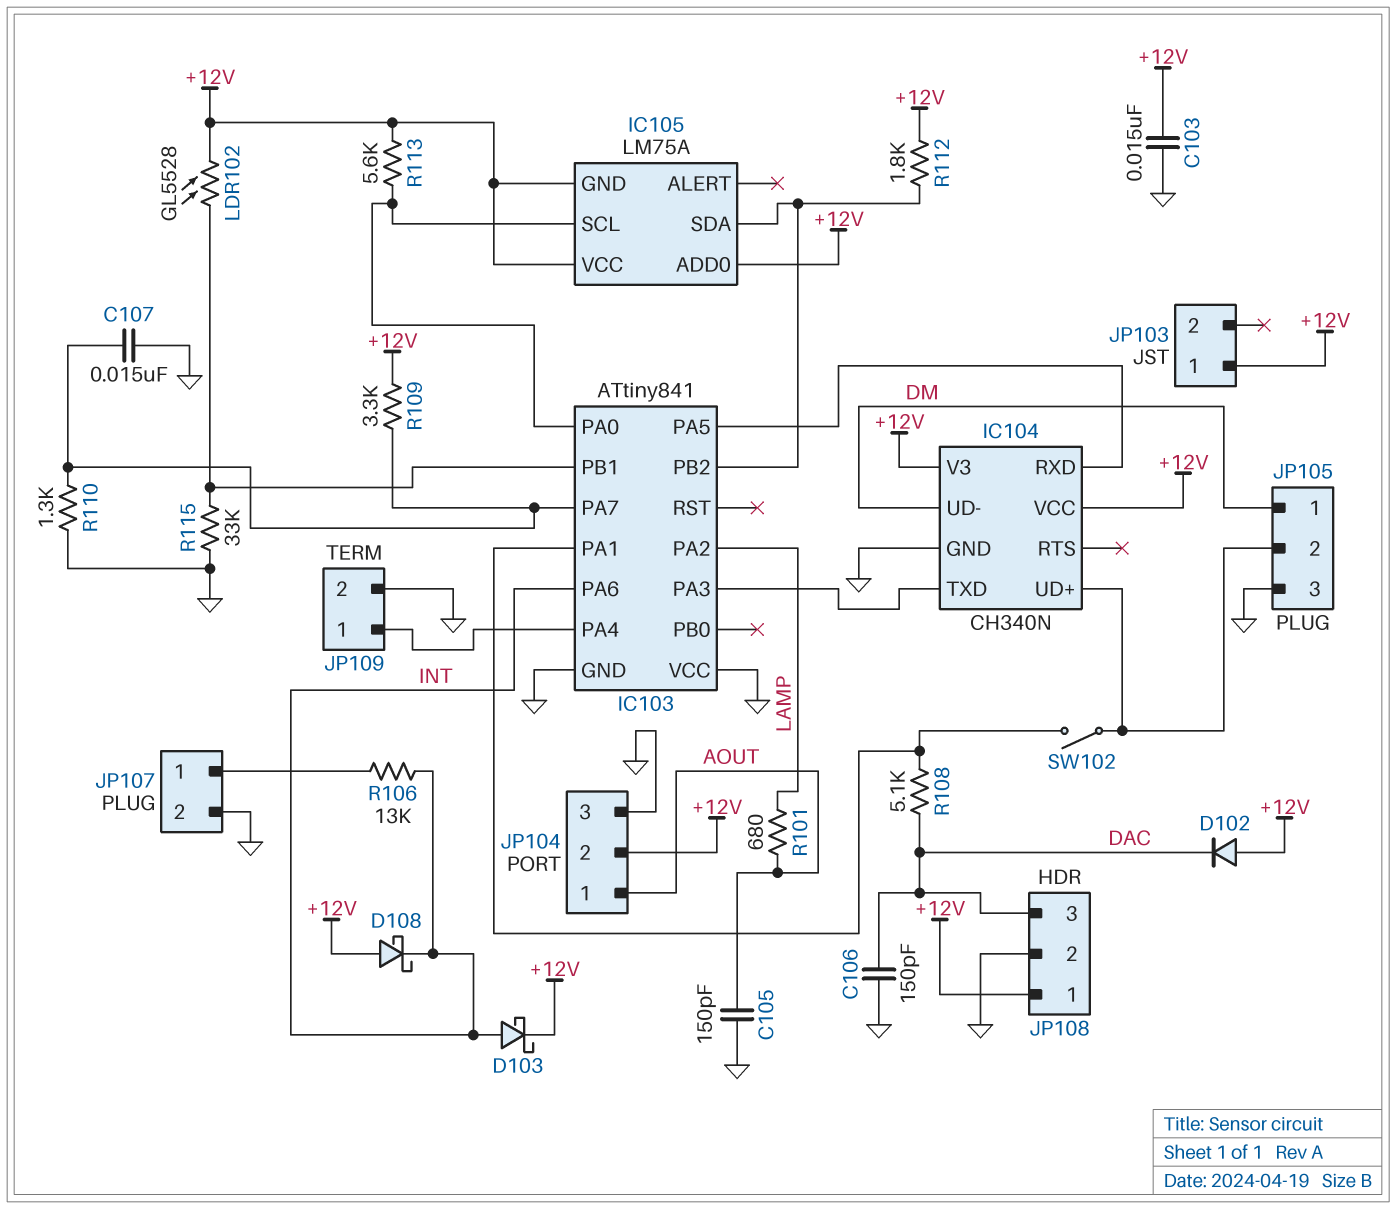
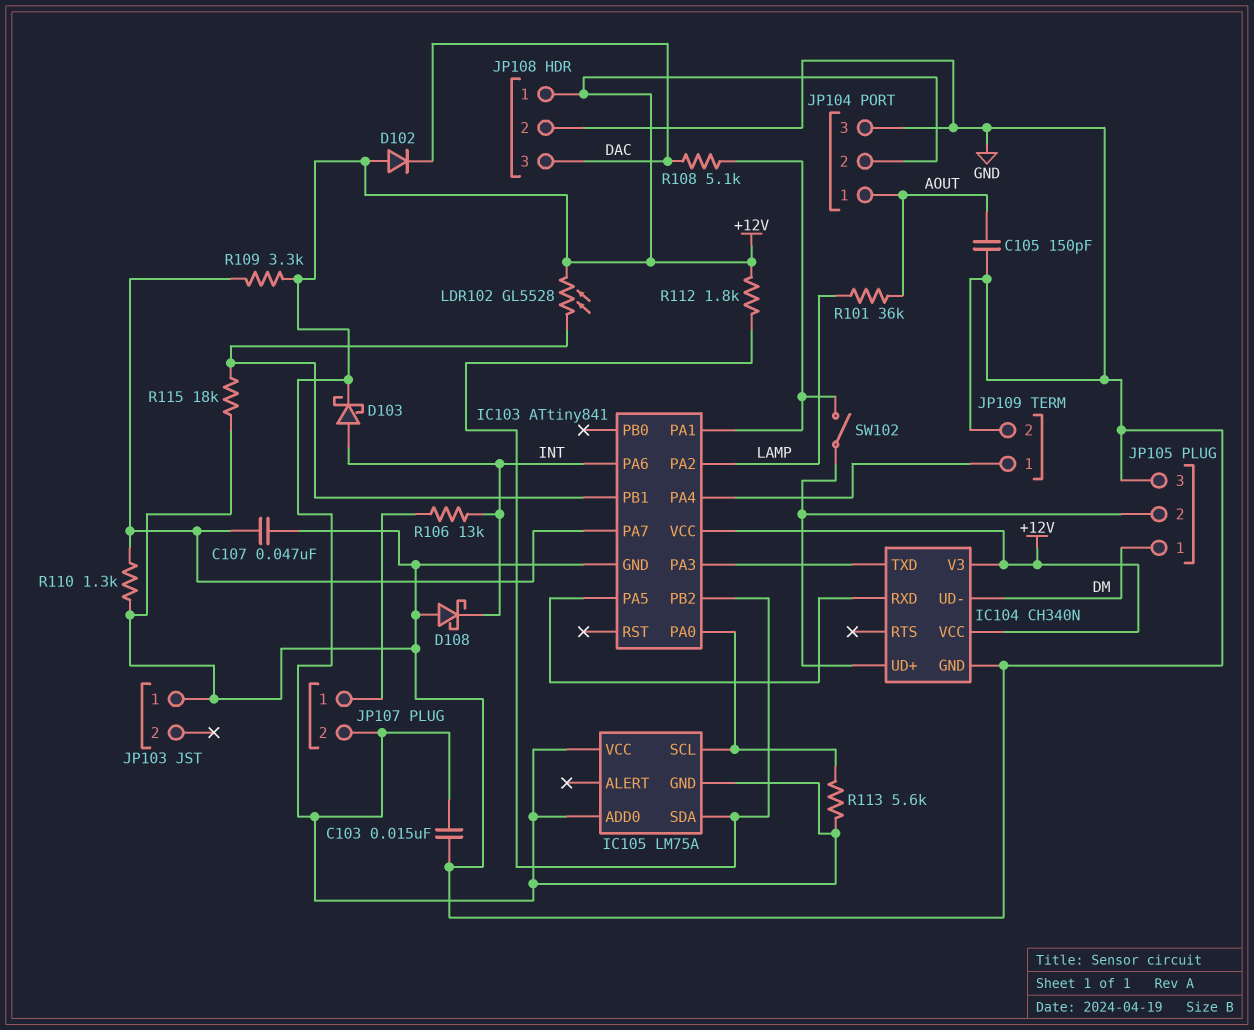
C106: 150pF (DAC, GND) -> none
C107: 15nF (GND, IC103/PA7) -> 47nF (GND, IC103/PA7)
D108: schottky (A +12V, K INT) -> schottky (A GND, K INT)
IC103 pin VCC: GND -> +12V
JP103 pin 1: +12V -> GND
JP107 pin 2: GND -> +12V
R101: 680 (AOUT, LAMP) -> 36k (AOUT, LAMP)
R115: 33k (GND, IC103/PB1) -> 18k (GND, IC103/PB1)

